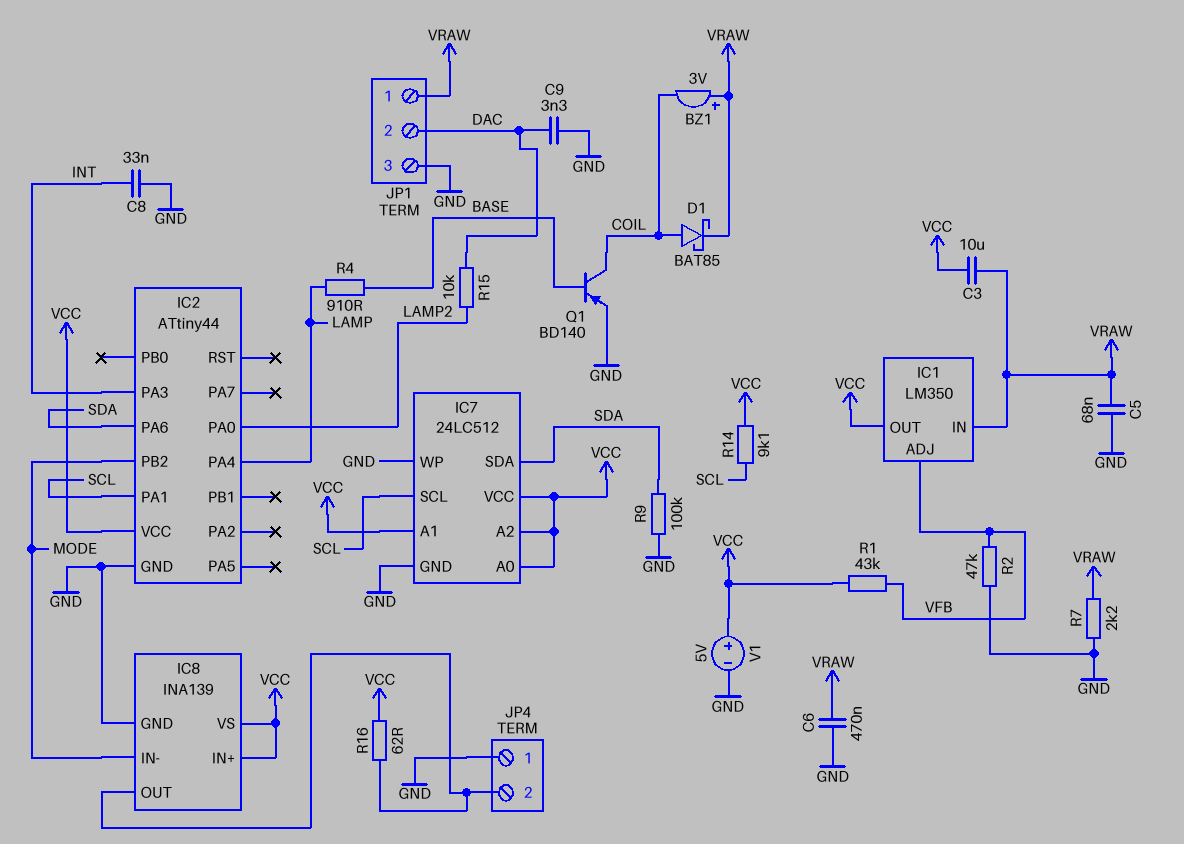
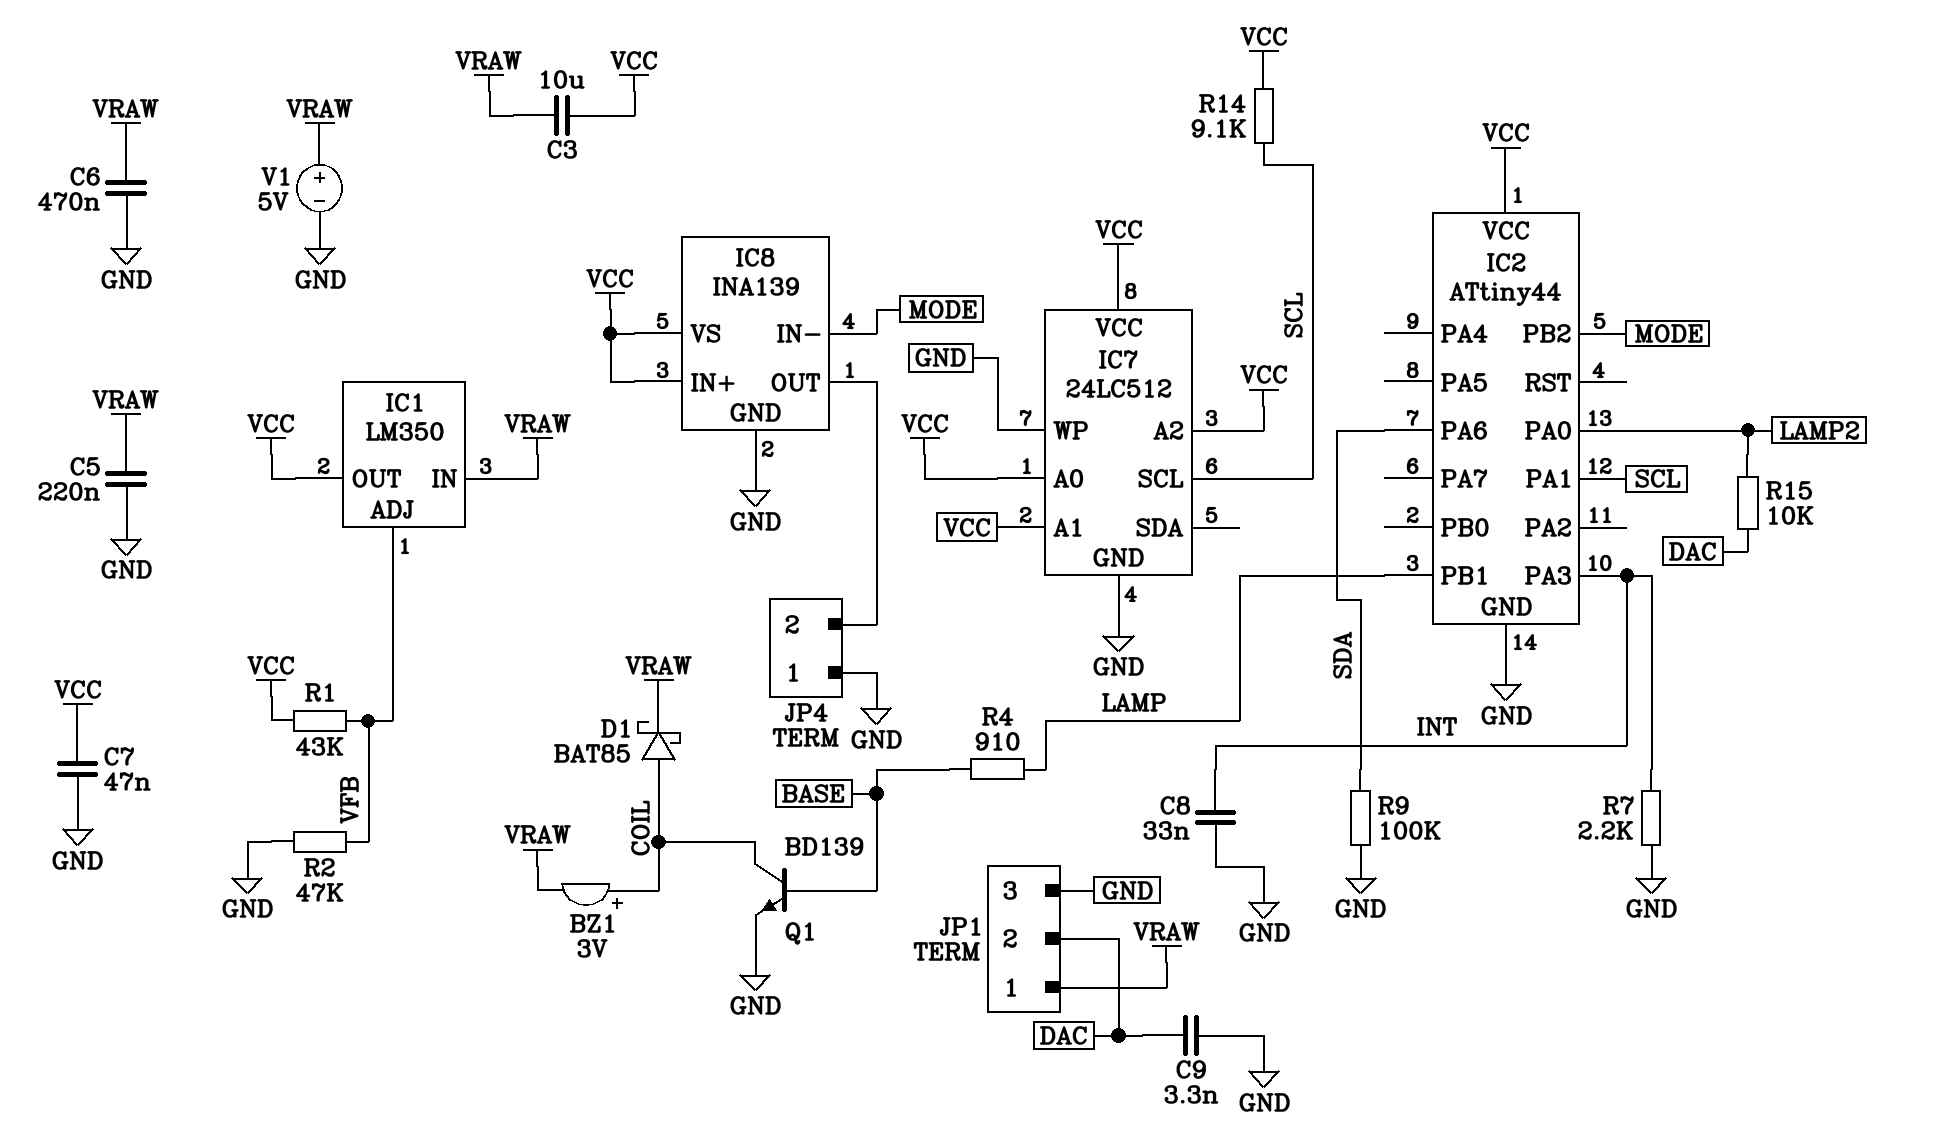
BZ1: buzzer 3V (plus VRAW, minus COIL) -> buzzer 3V (plus COIL, minus VRAW)
C5: 68nF (GND, VRAW) -> 220nF (GND, VRAW)
C7: none -> 47nF (GND, VCC)
IC2 pin PA4: LAMP -> none
IC2 pin PB1: none -> LAMP
IC7 pin SDA: SDA -> none
Q1: PNP BD140 (B BASE, C COIL, E GND) -> NPN BD139 (B BASE, C COIL, E GND)
R7: 2.2k (GND, VRAW) -> 2.2k (GND, INT)
R16: 62 (IC8/OUT, VCC) -> none
V1: 5V (plus VCC, minus GND) -> 5V (plus VRAW, minus GND)

